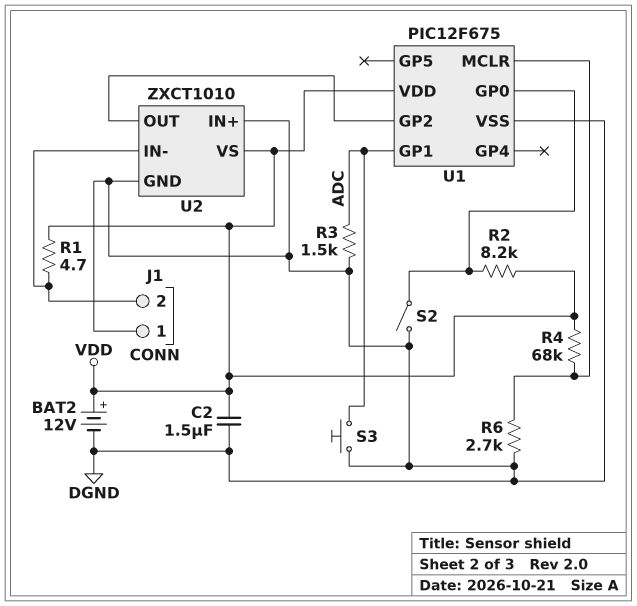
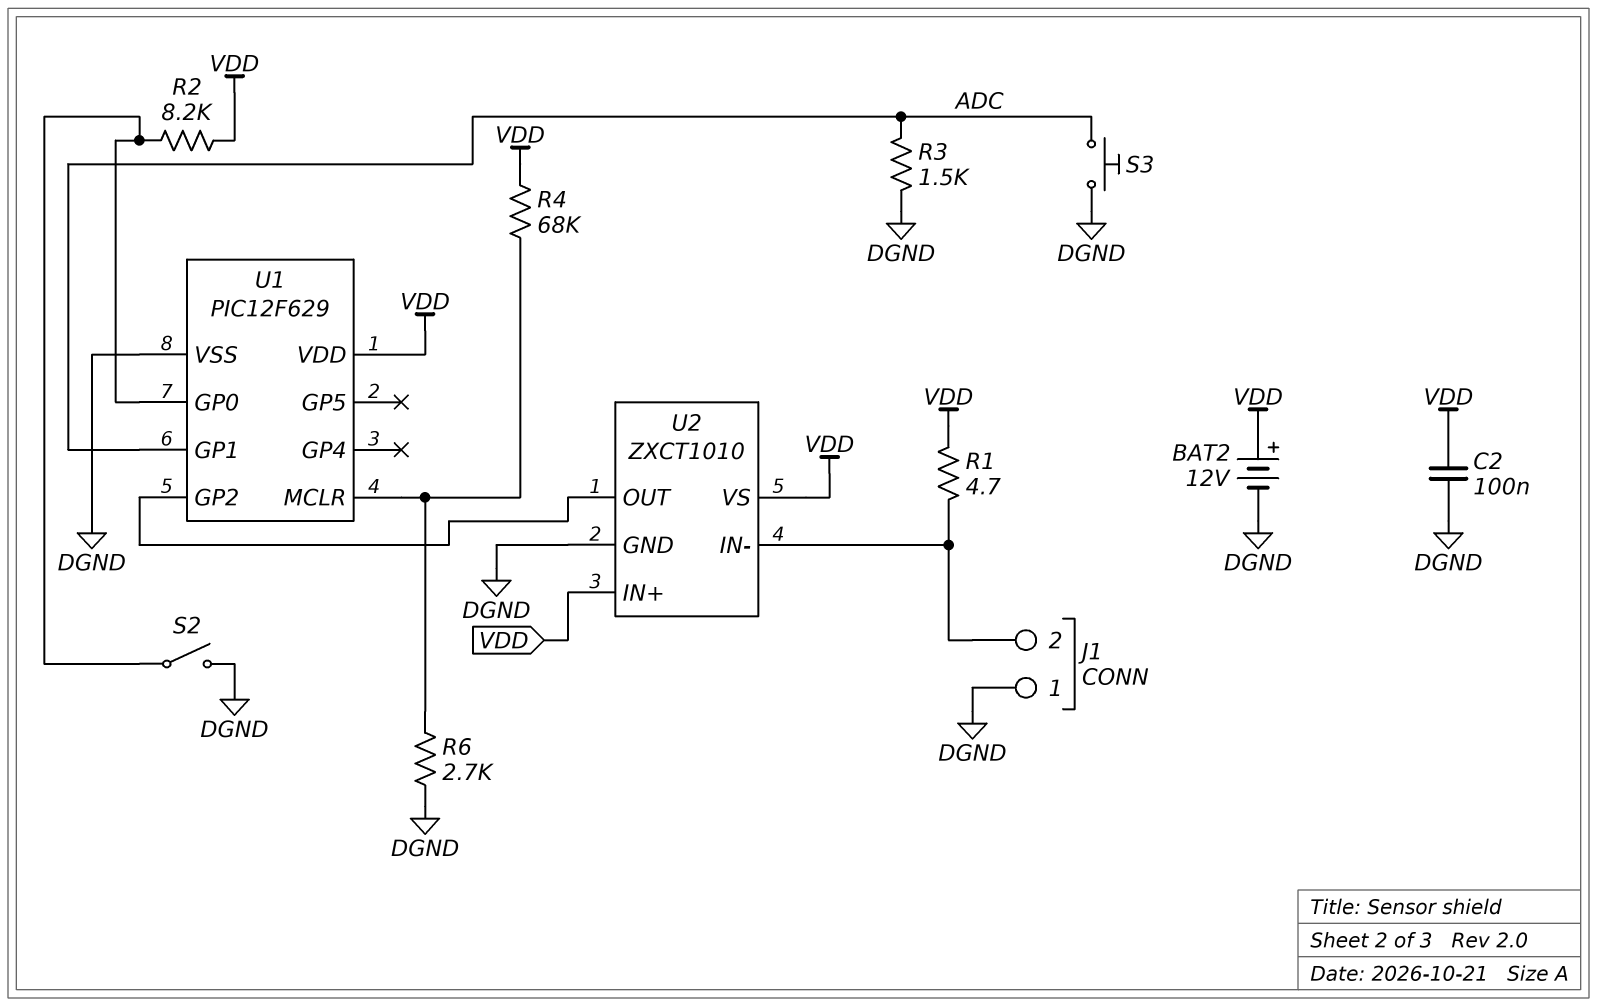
C2: 1.5uF (DGND, VDD) -> 100nF (DGND, VDD)
U1: PIC12F675 -> PIC12F629
U2 pin IN+: DGND -> VDD

